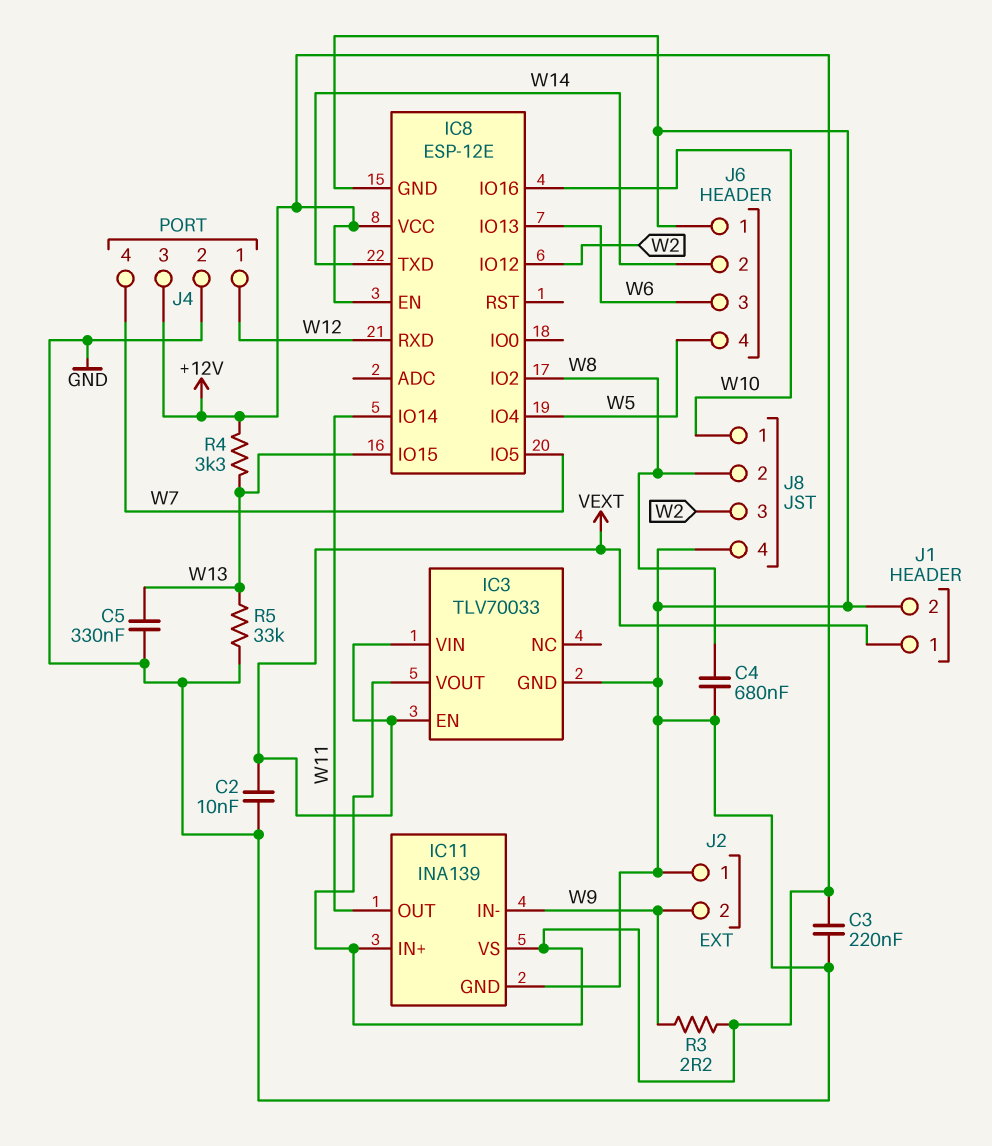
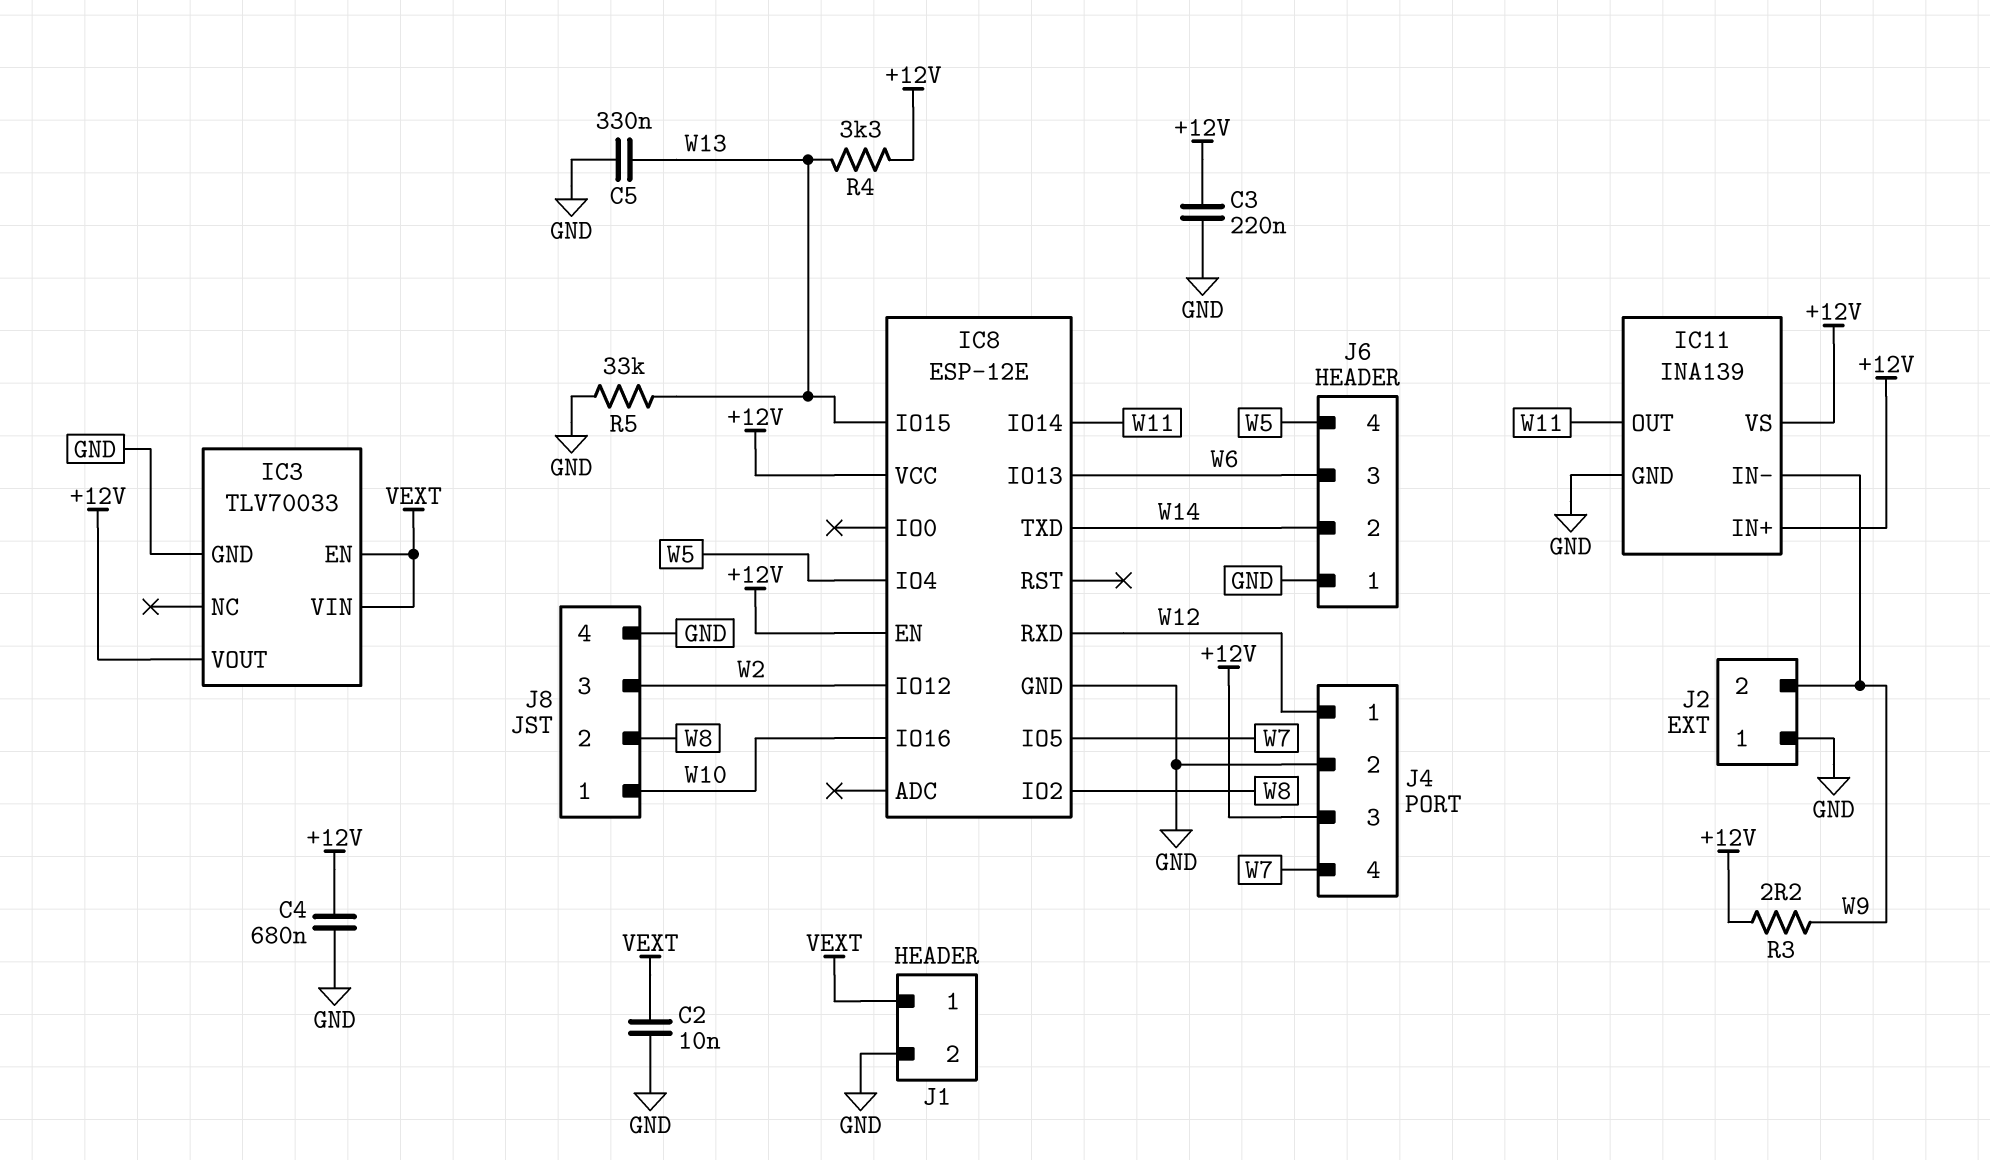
C4: 680nF (GND, W8) -> 680nF (+12V, GND)

